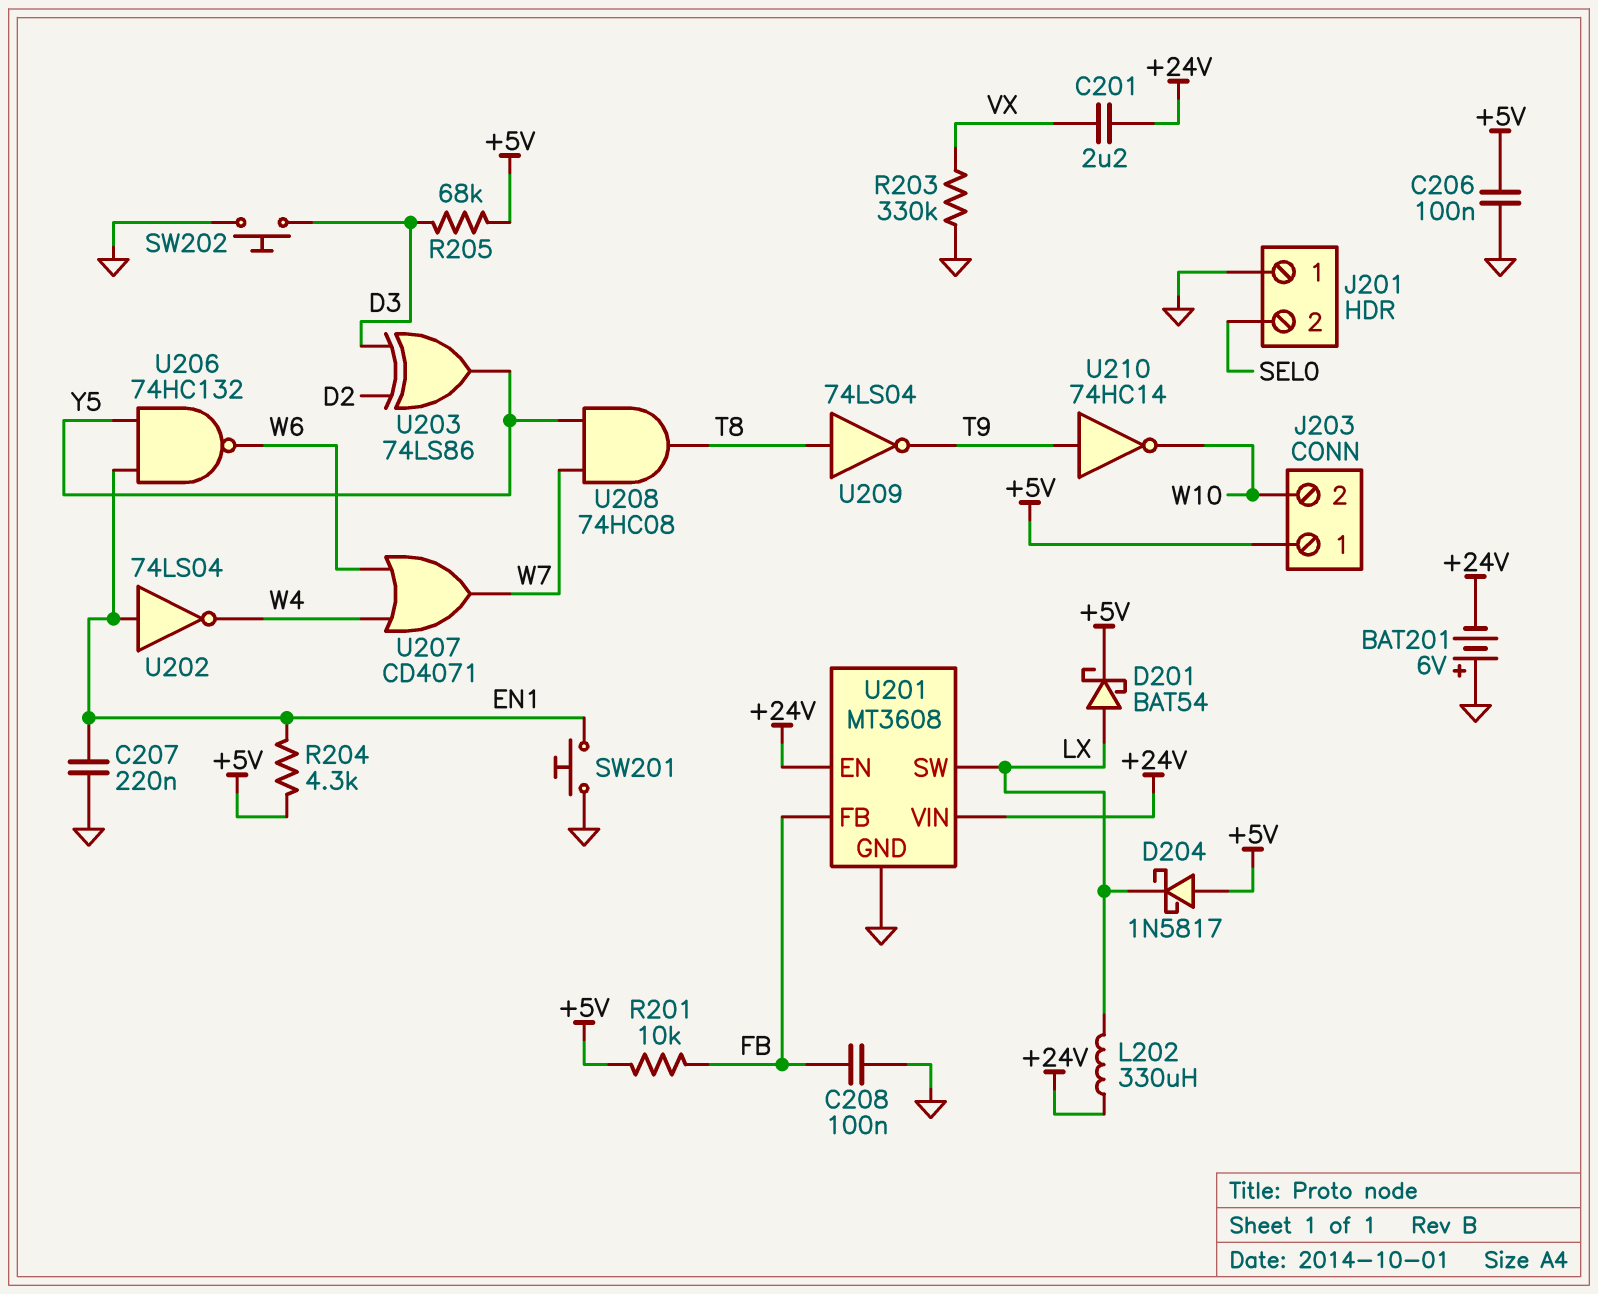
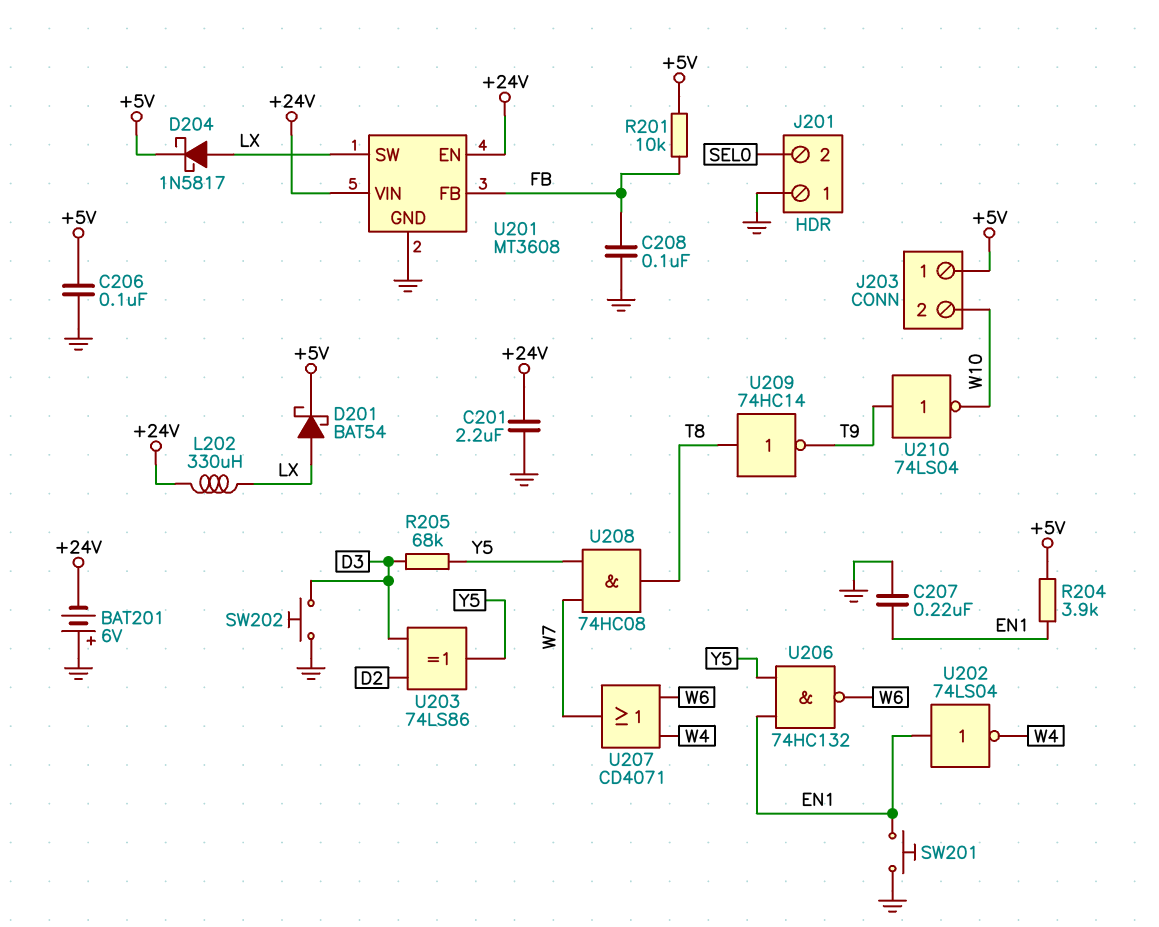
C201: 2.2uF (+24V, VX) -> 2.2uF (+24V, GND)
D204: schottky 1N5817 (A +5V, K LX) -> schottky 1N5817 (A LX, K +5V)
R203: 330k (GND, VX) -> none
R204: 4.3k (+5V, EN1) -> 3.9k (+5V, EN1)
R205: 68k (+5V, D3) -> 68k (D3, Y5)
U209: NOT 74LS04 (in T8, out T9) -> NOT 74HC14 (in T8, out T9)
U210: NOT 74HC14 (in T9, out W10) -> NOT 74LS04 (in T9, out W10)

